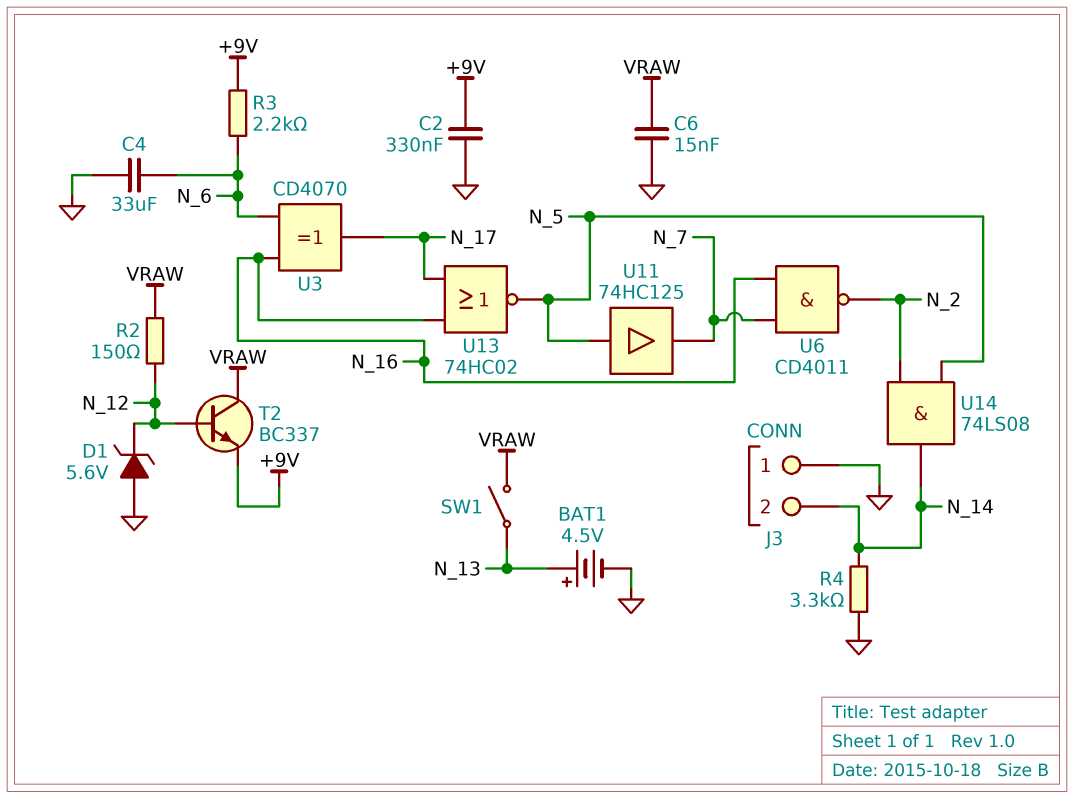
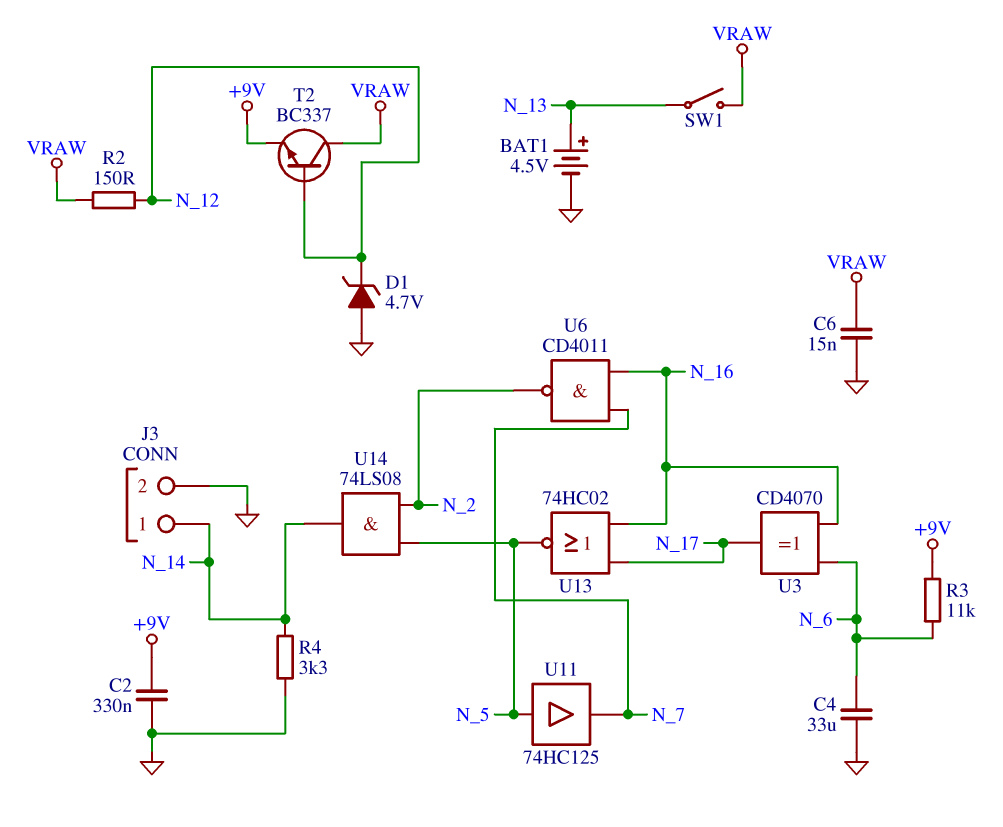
D1: zener 5.6V (A GND, K N_12) -> zener 4.7V (A GND, K N_12)
J3 pin 1: GND -> N_14
J3 pin 2: N_14 -> GND
R3: 2.2k (+9V, N_6) -> 11k (+9V, N_6)

